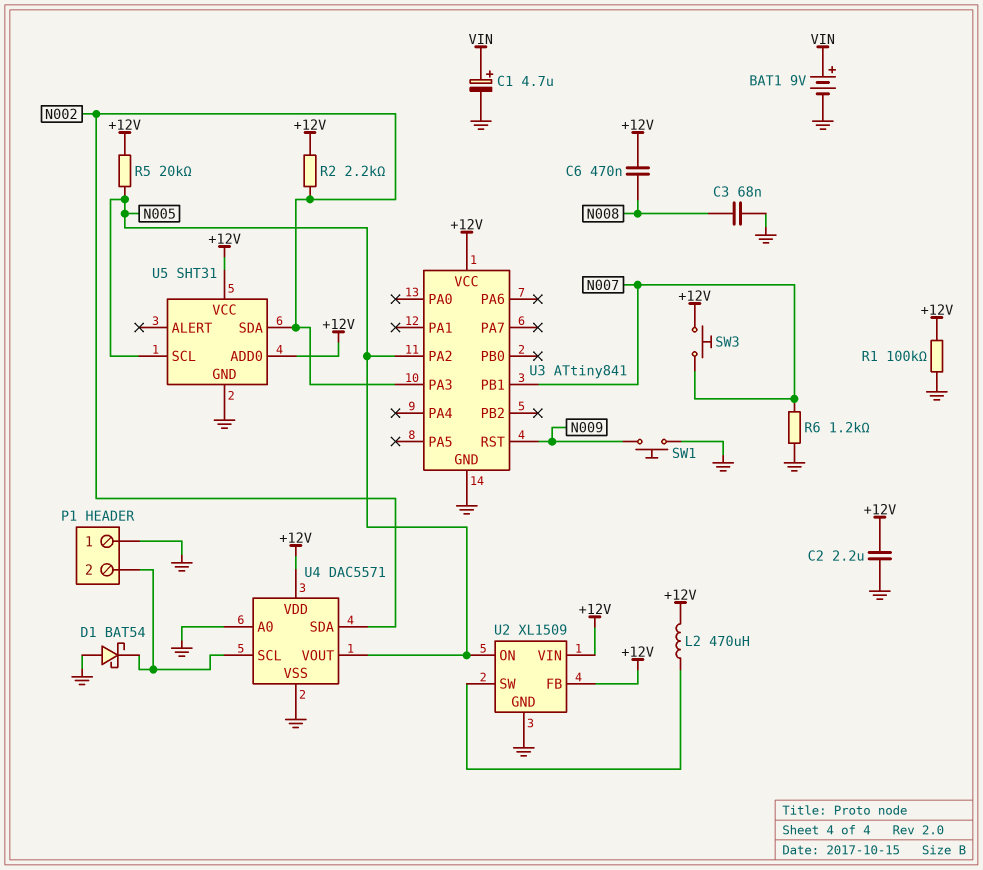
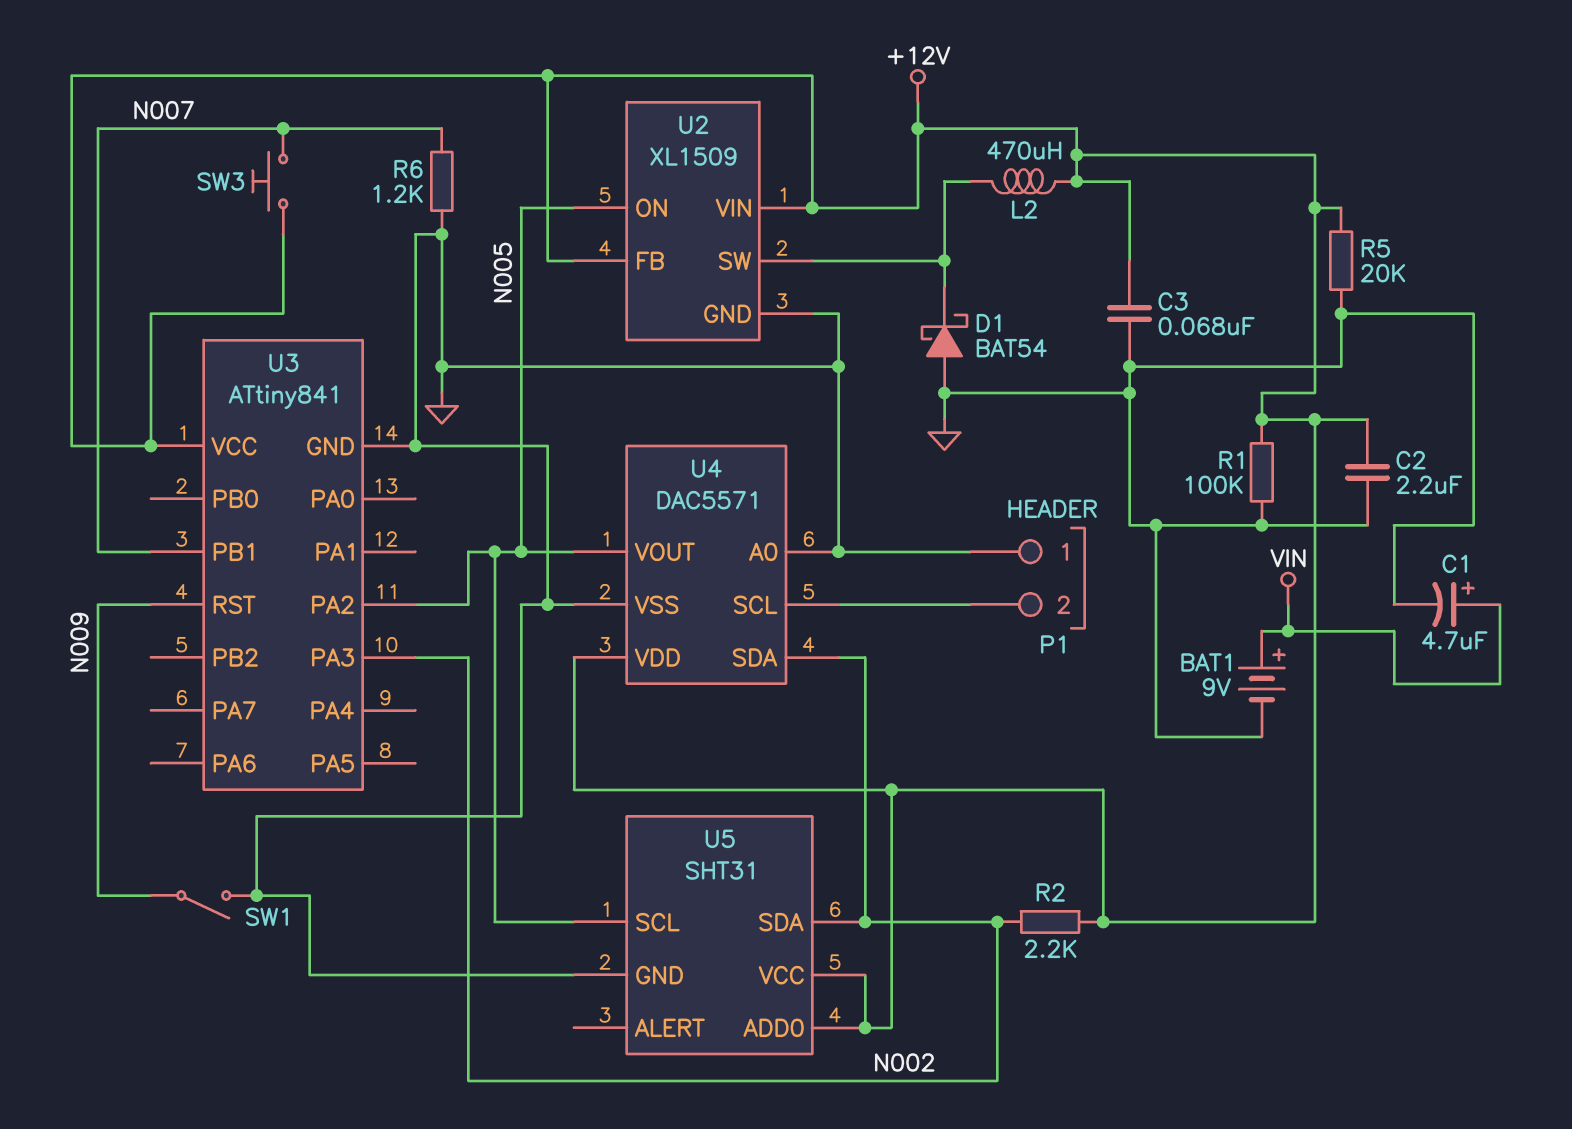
C3: 68nF (GND, N008) -> 68nF (+12V, GND)
C6: 470nF (+12V, N008) -> none
D1: schottky BAT54 (A GND, K P1/2) -> schottky BAT54 (A GND, K U2/SW)
R5: 20k (+12V, N005) -> 20k (+12V, GND)
SW1: button (GND, N009) -> switch (GND, N009)

